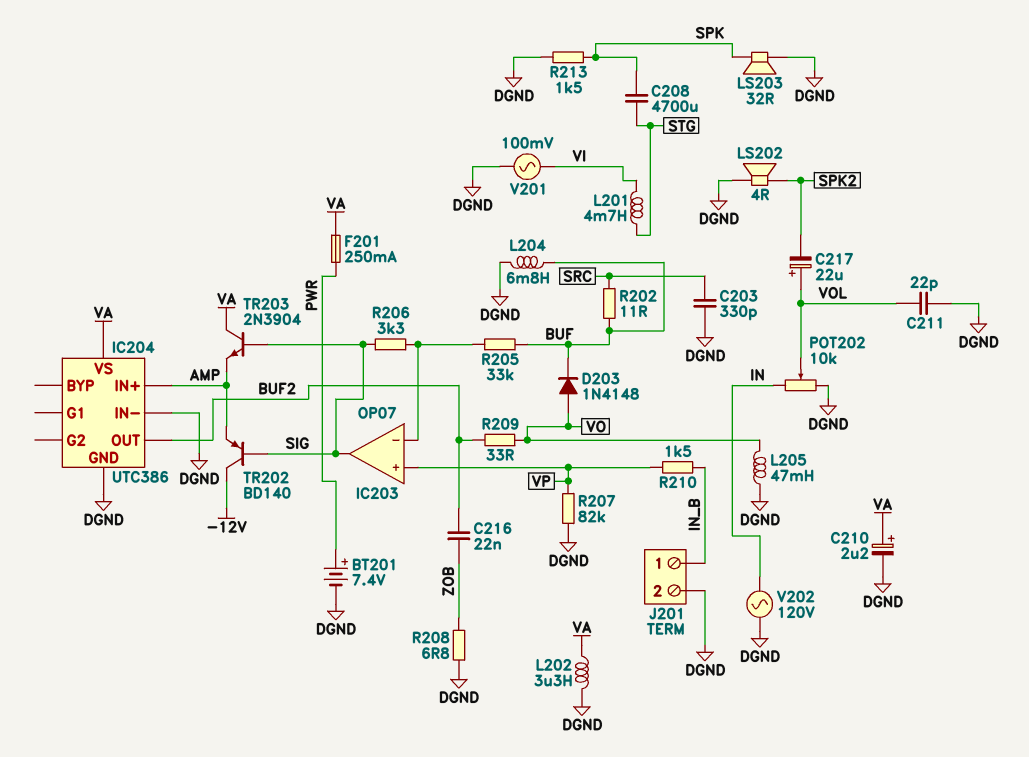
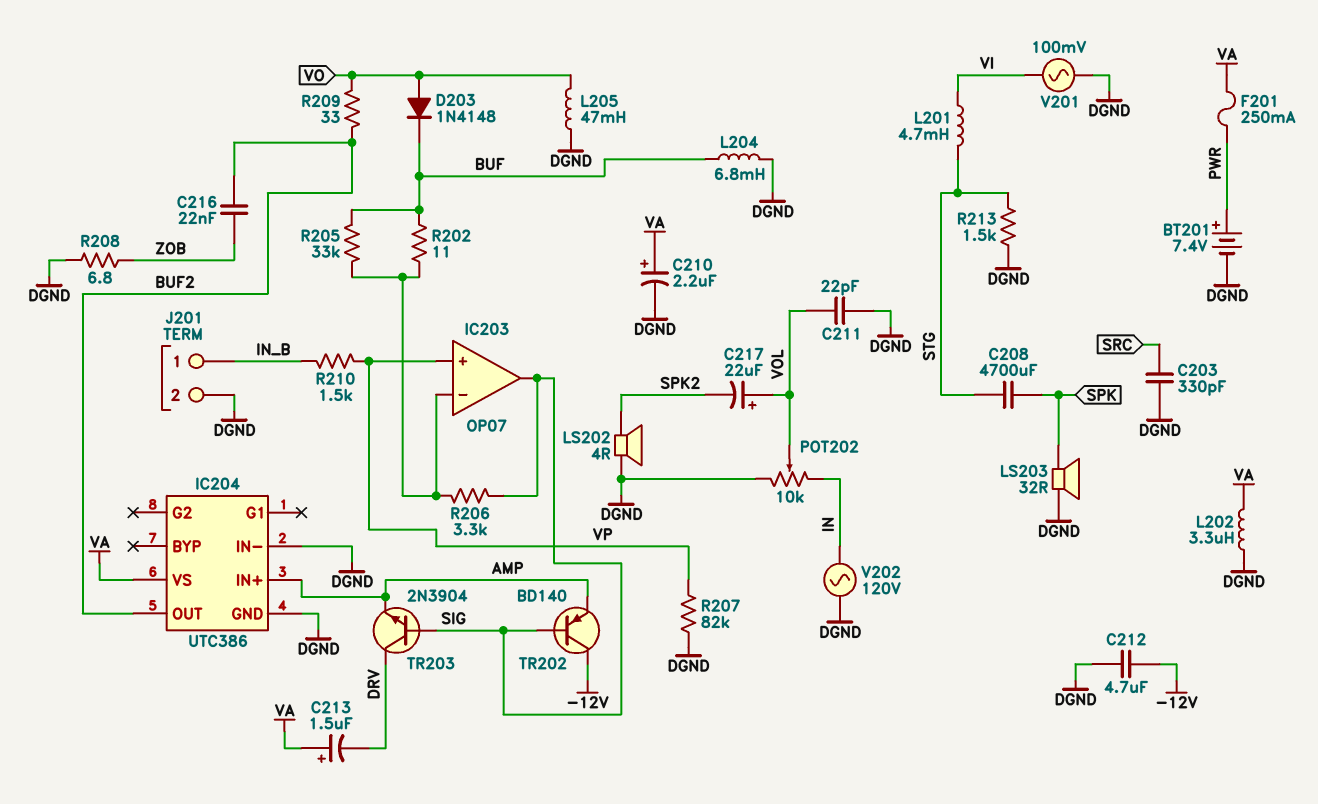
C212: none -> 4.7uF (-12V, DGND)
C213: none -> 1.5uF (plus VA, minus DRV)
R202: 11 (BUF, SRC) -> 11 (BUF, IC203/in-)
R213: 1.5k (DGND, SPK) -> 1.5k (DGND, STG)
TR203: NPN 2N3904 (B SIG, C VA, E AMP) -> NPN 2N3904 (B SIG, C DRV, E AMP)

